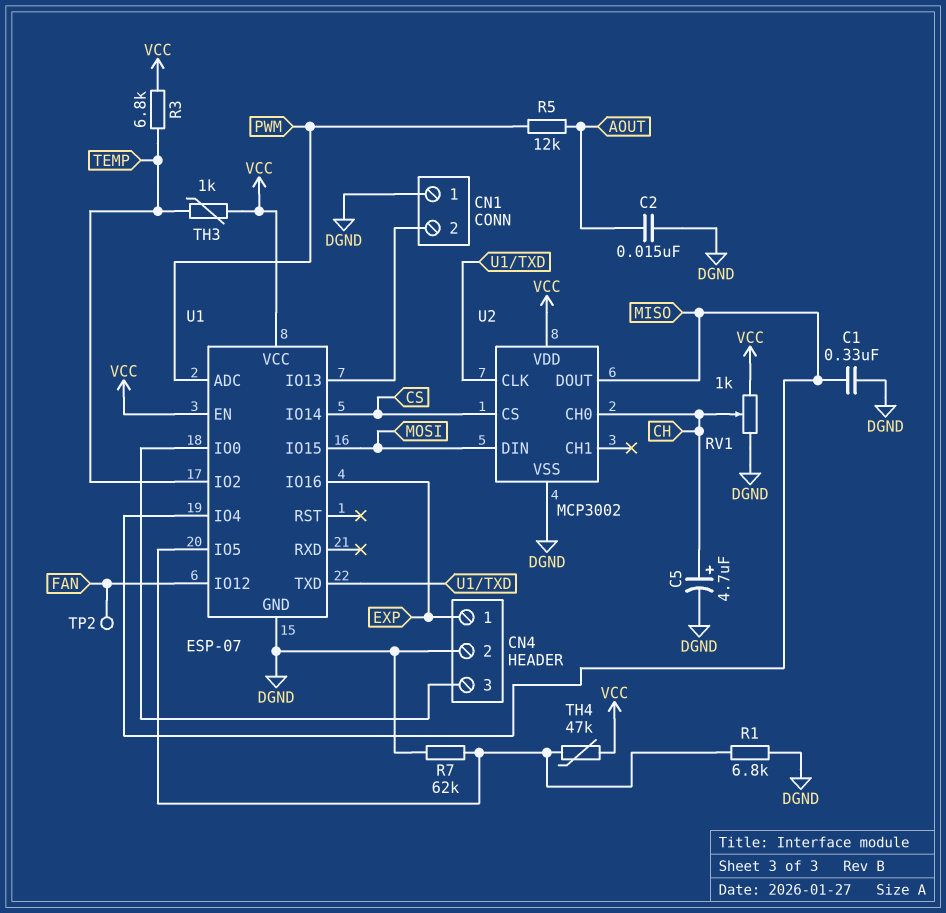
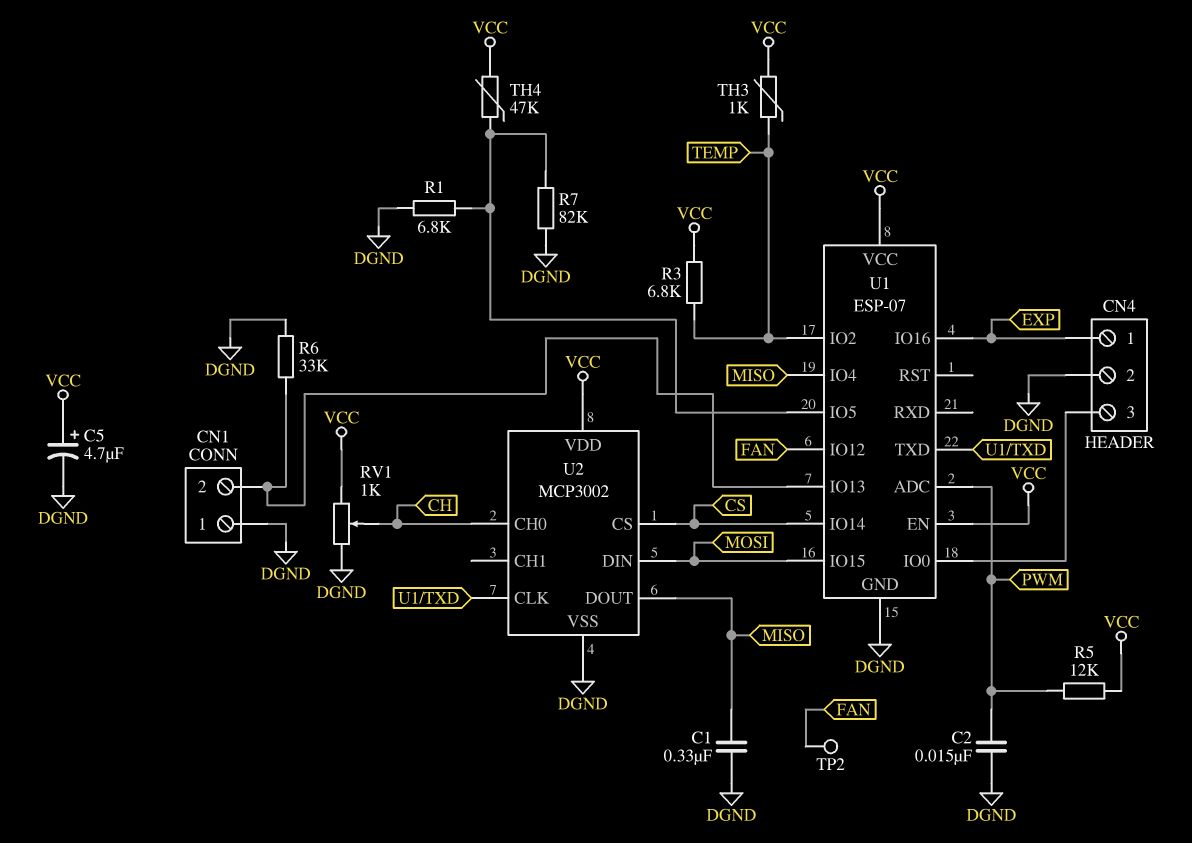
C2: 15nF (AOUT, DGND) -> 15nF (DGND, PWM)
C5: 4.7uF (plus CH, minus DGND) -> 4.7uF (plus VCC, minus DGND)
R5: 12k (AOUT, PWM) -> 12k (PWM, VCC)
R6: none -> 33k (CN1/2, DGND)
R7: 62k (DGND, U1/IO5) -> 82k (DGND, U1/IO5)

